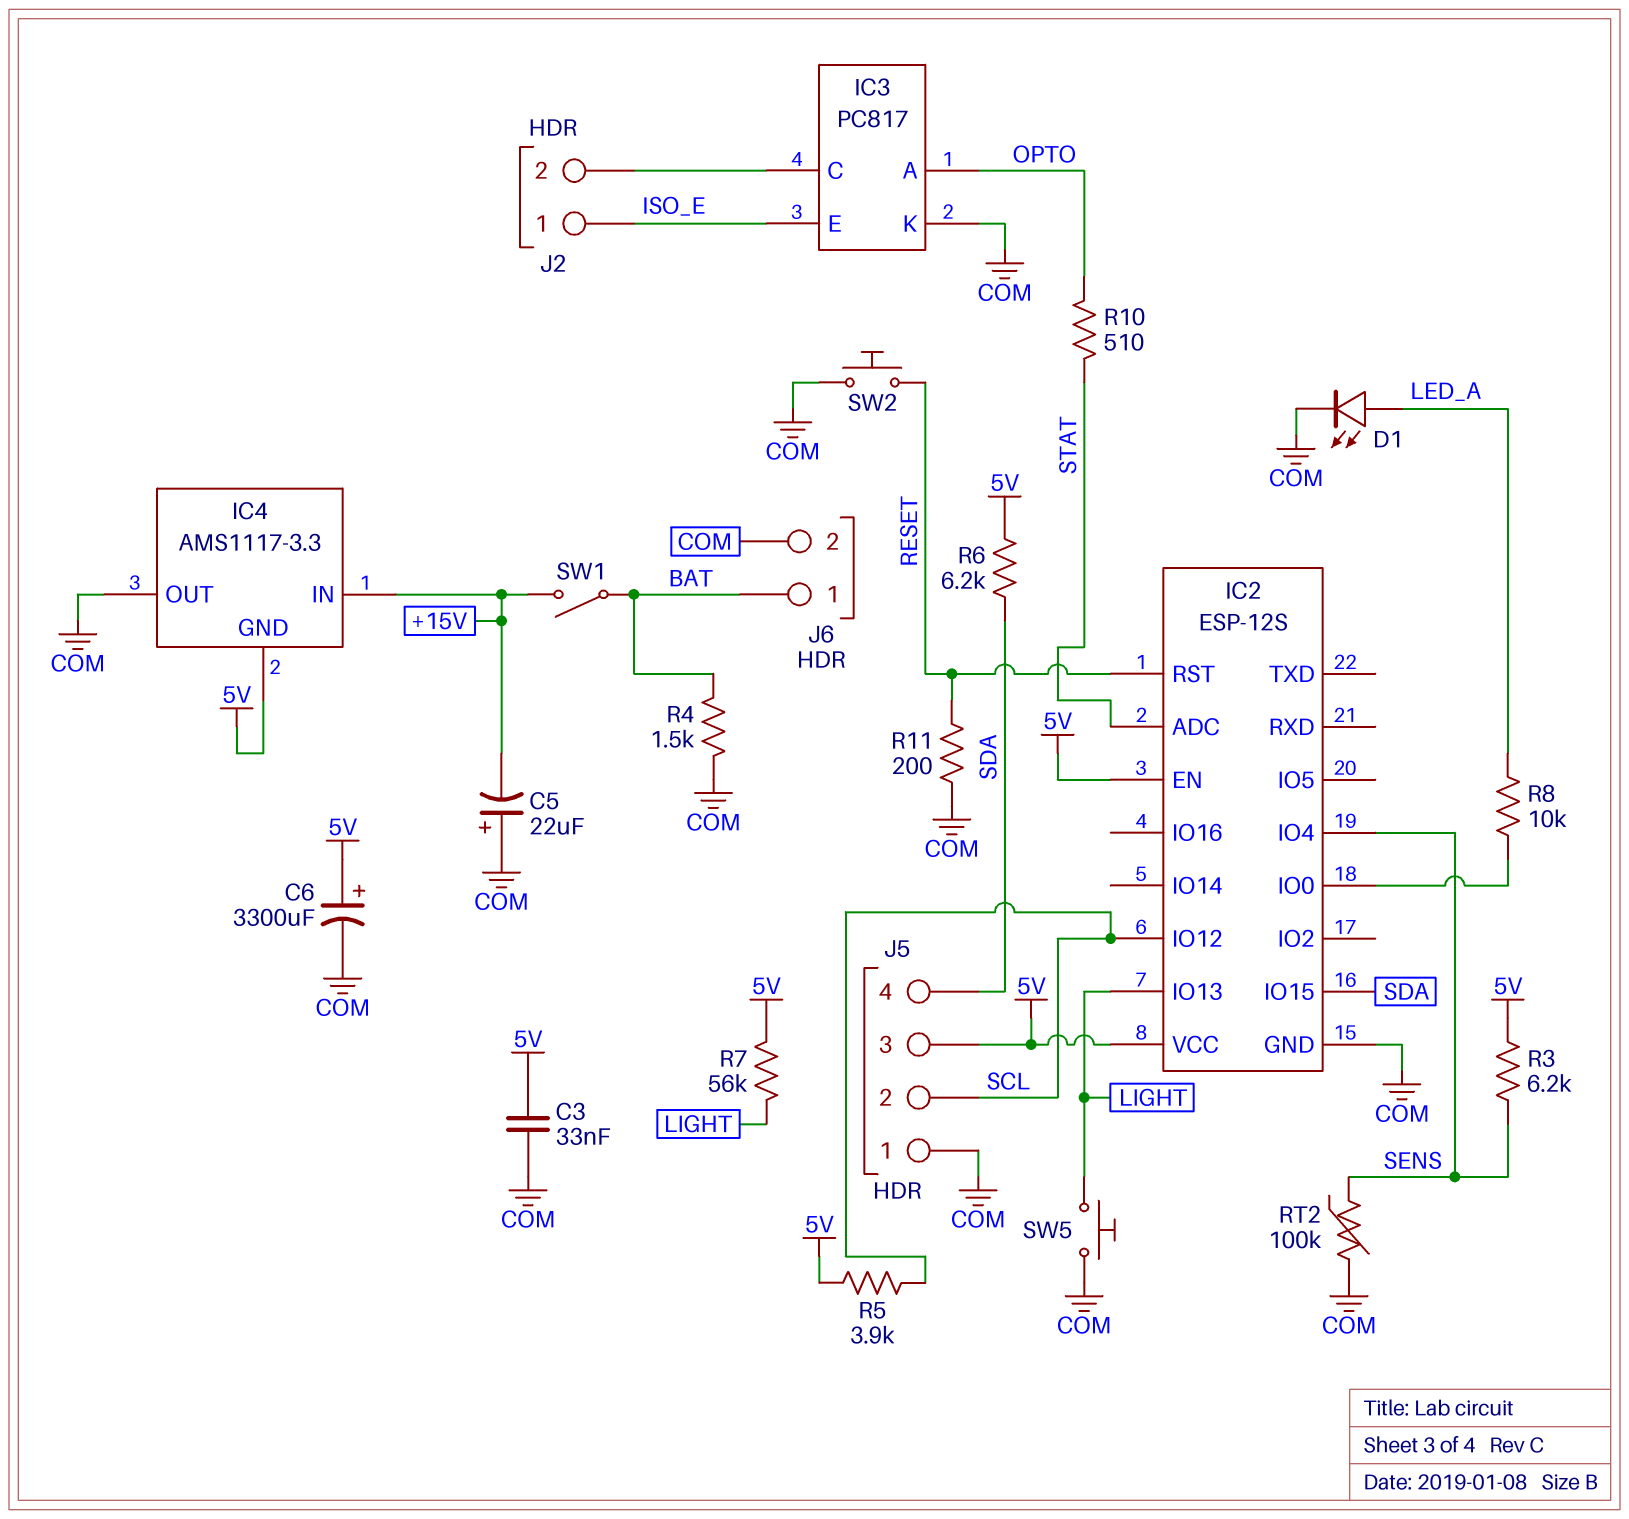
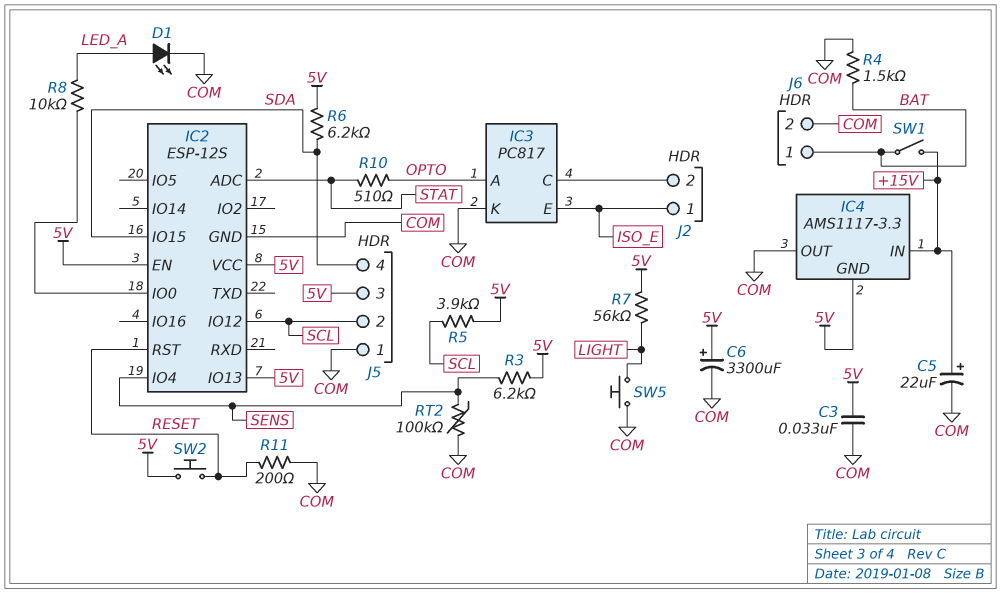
C5: 22uF (plus COM, minus +15V) -> 22uF (plus +15V, minus COM)
IC2 pin IO13: LIGHT -> 5V
SW2: button (COM, RESET) -> button (5V, RESET)

